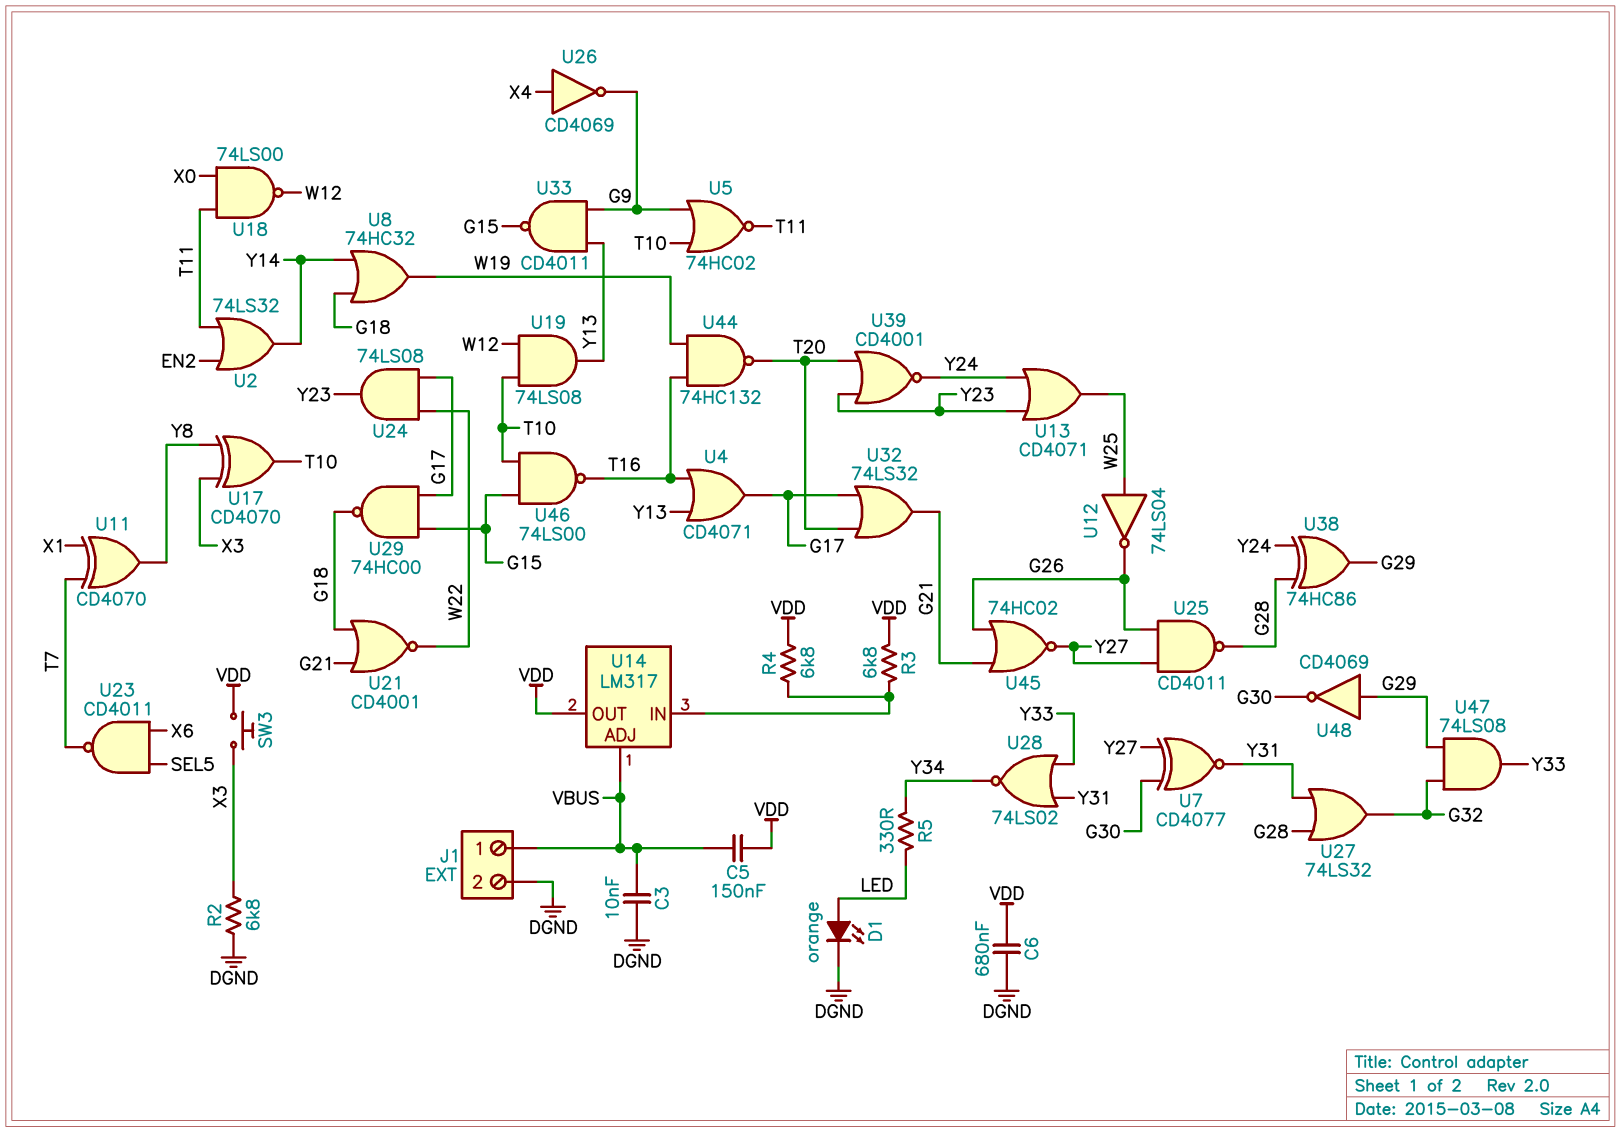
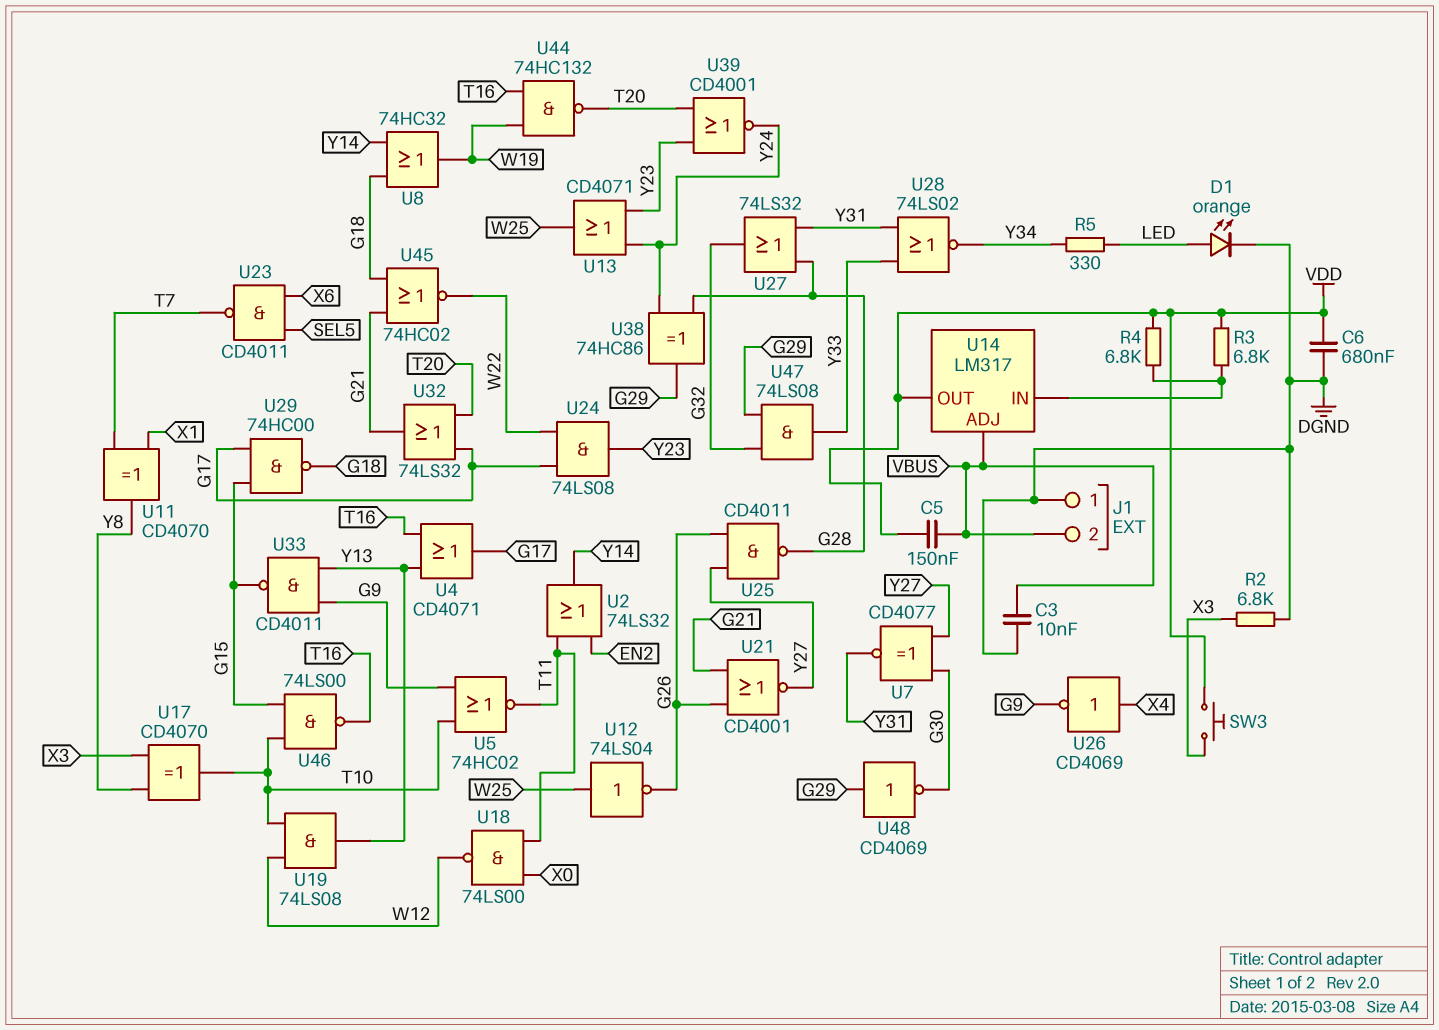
J1 pin 1: VBUS -> DGND
J1 pin 2: DGND -> VBUS
U21: NOR CD4001 (in G18, in G21, out W22) -> NOR CD4001 (in G21, in G26, out Y27)
U45: NOR 74HC02 (in G21, in G26, out Y27) -> NOR 74HC02 (in G18, in G21, out W22)

